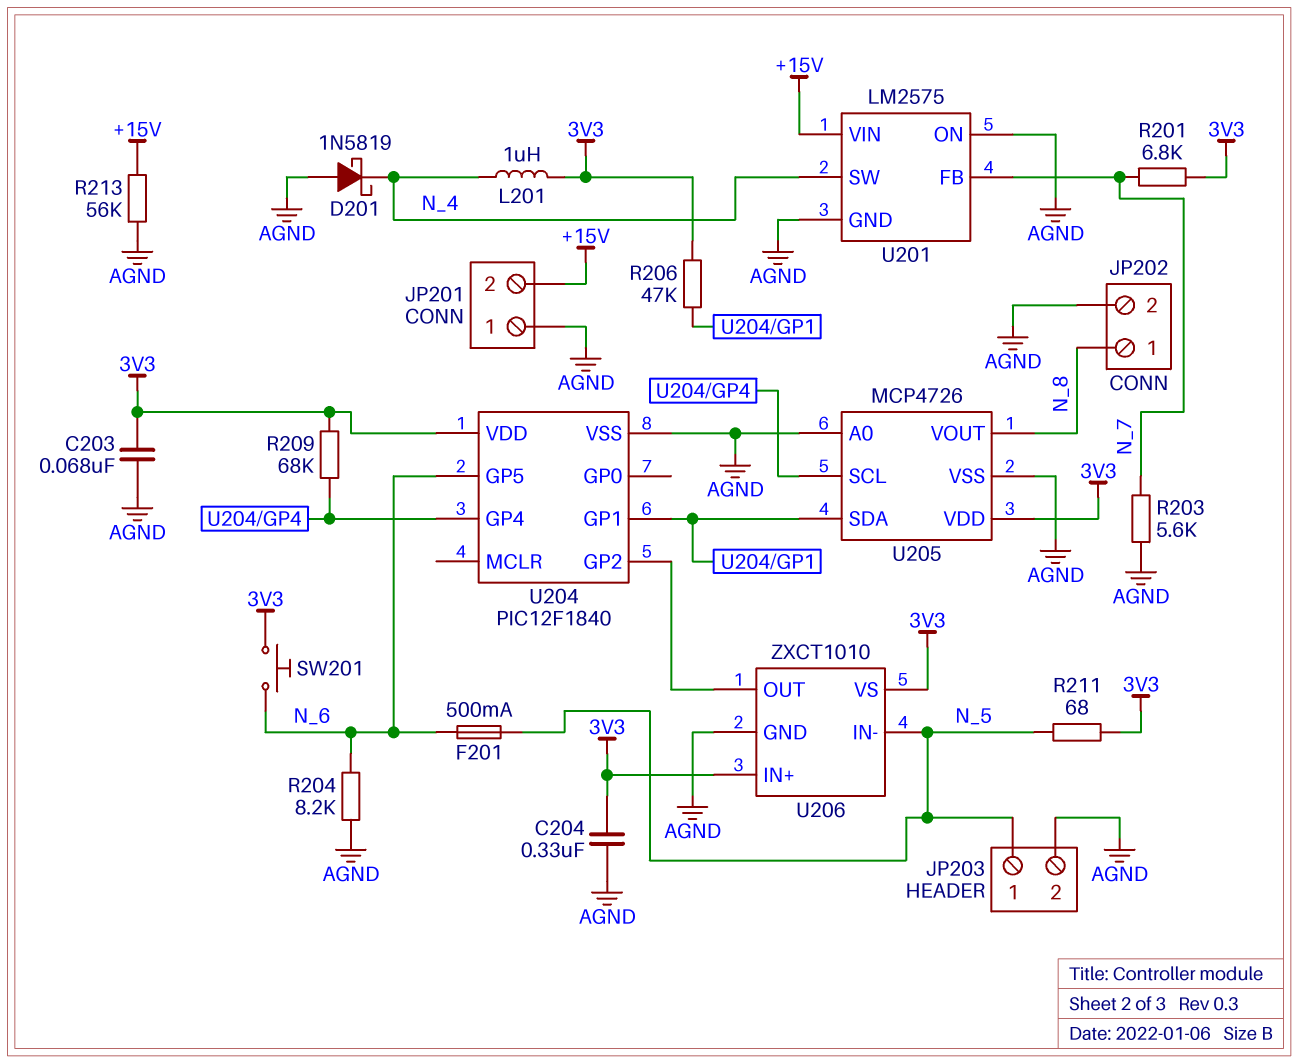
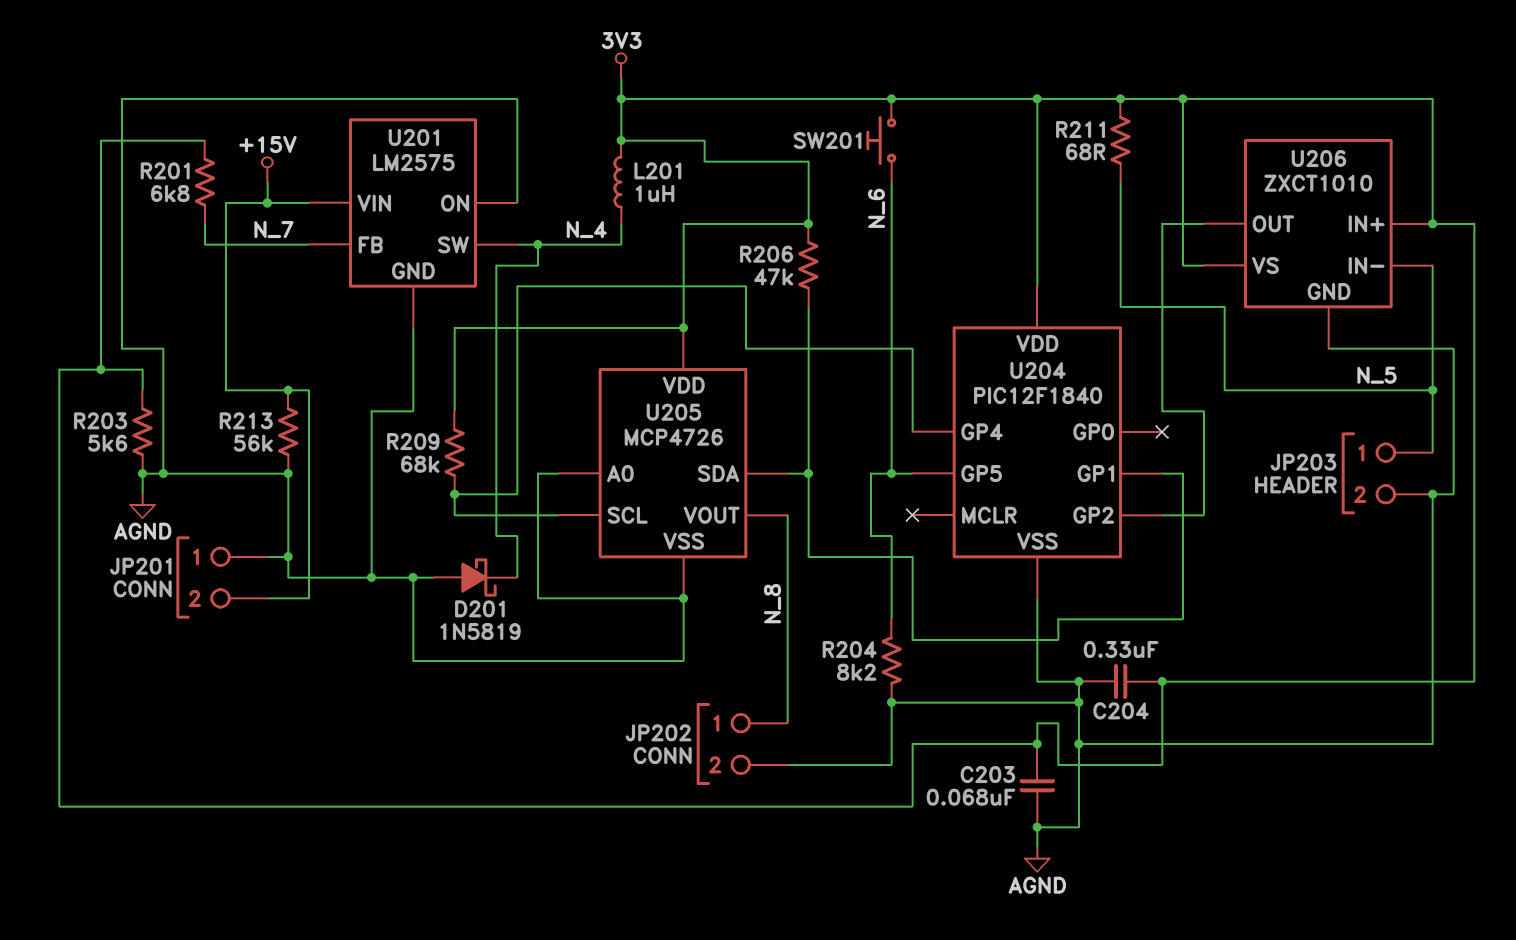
F201: 500mA (N_5, N_6) -> none
R203: 5.6k (AGND, N_7) -> 5.6k (3V3, AGND)

